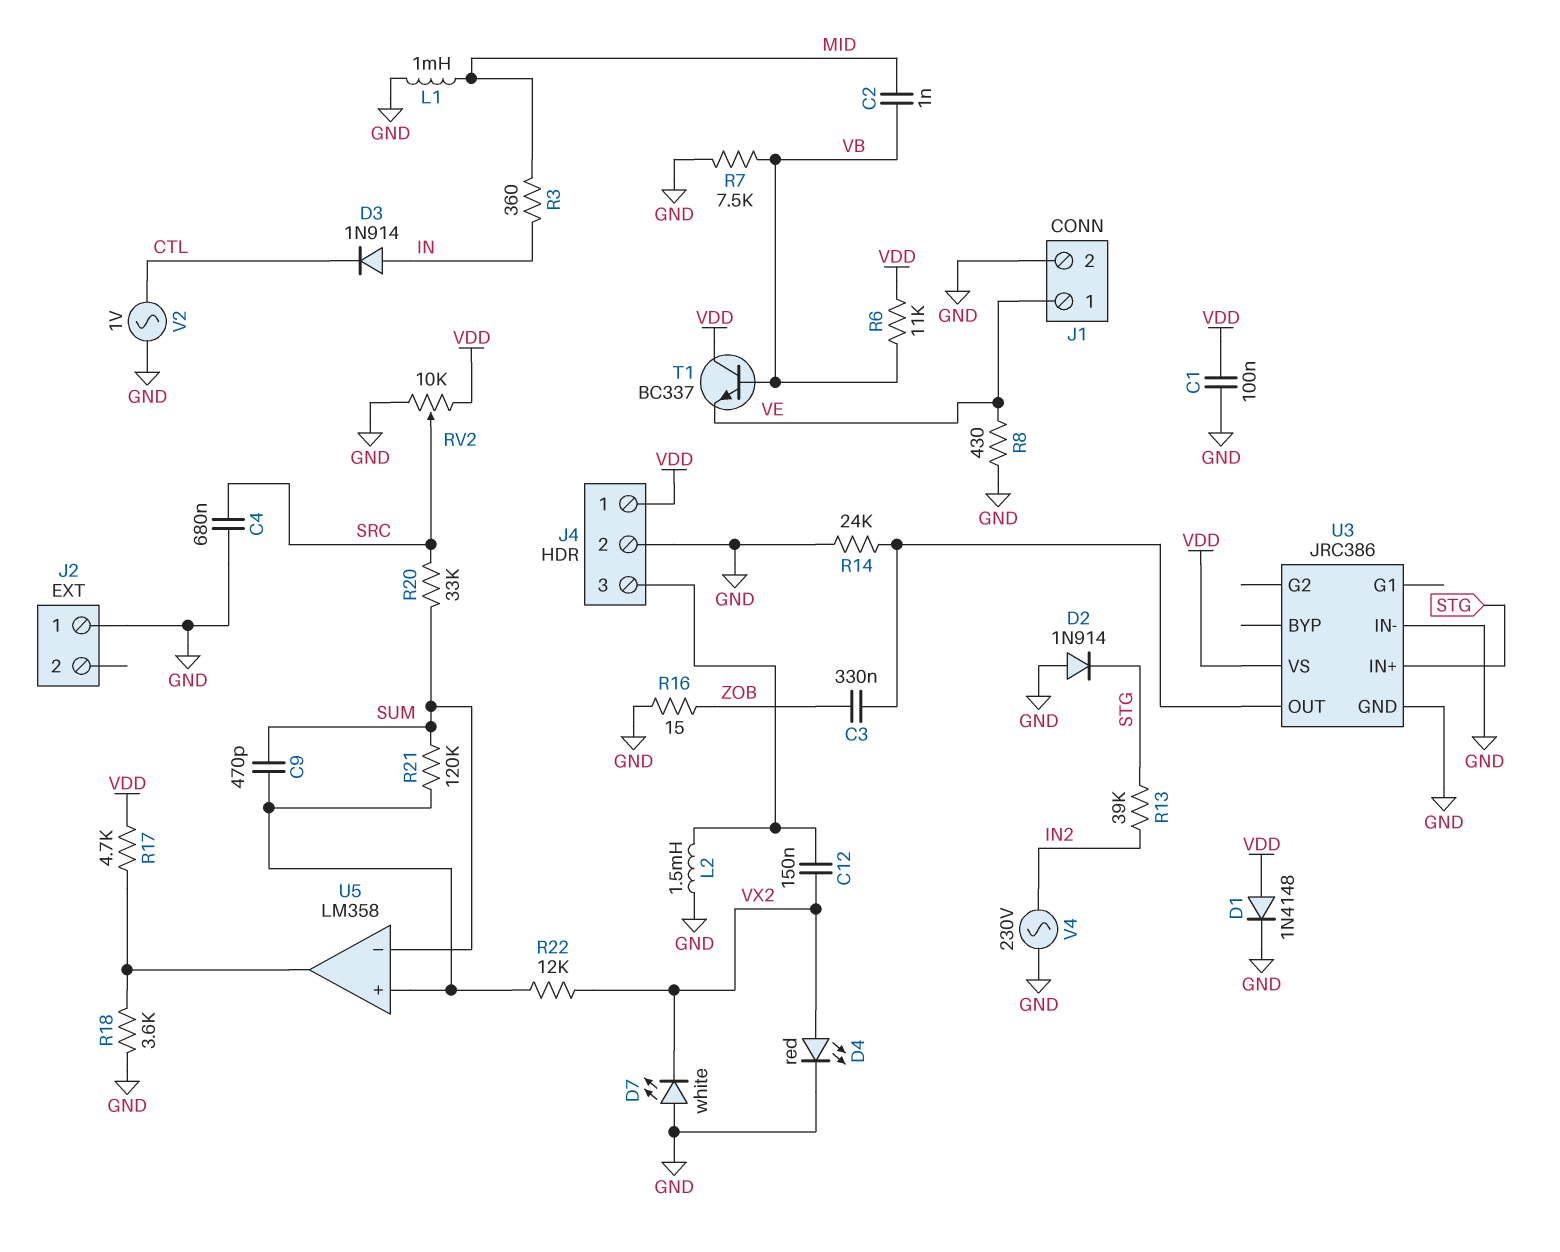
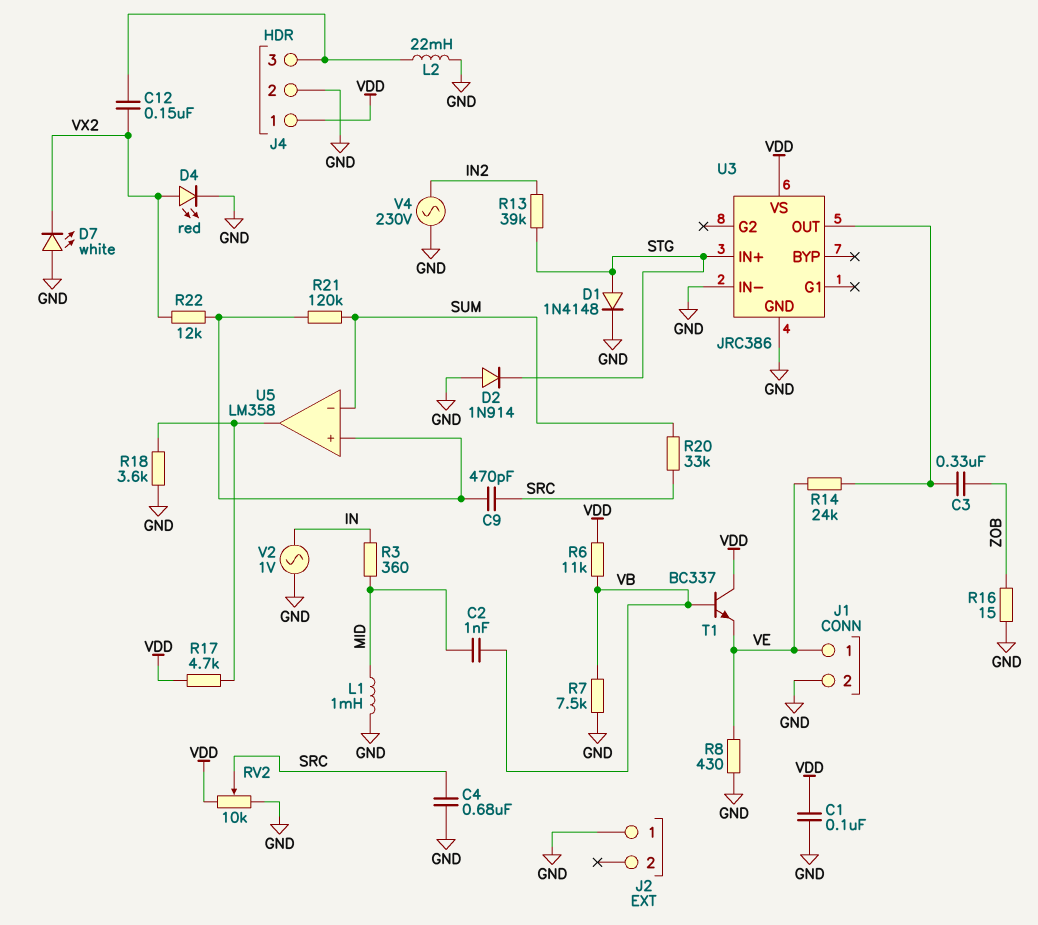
C9: 470pF (SUM, U5/in+) -> 470pF (SRC, U5/in+)
D1: diode 1N4148 (A VDD, K GND) -> diode 1N4148 (A STG, K GND)
D3: diode 1N914 (A IN, K CTL) -> none
L2: 1.5mH (GND, J4/3) -> 22mH (GND, J4/3)
R14: 24k (GND, U3/OUT) -> 24k (U3/OUT, VE)
V2: AC 1V (CTL, GND) -> AC 1V (GND, IN)

